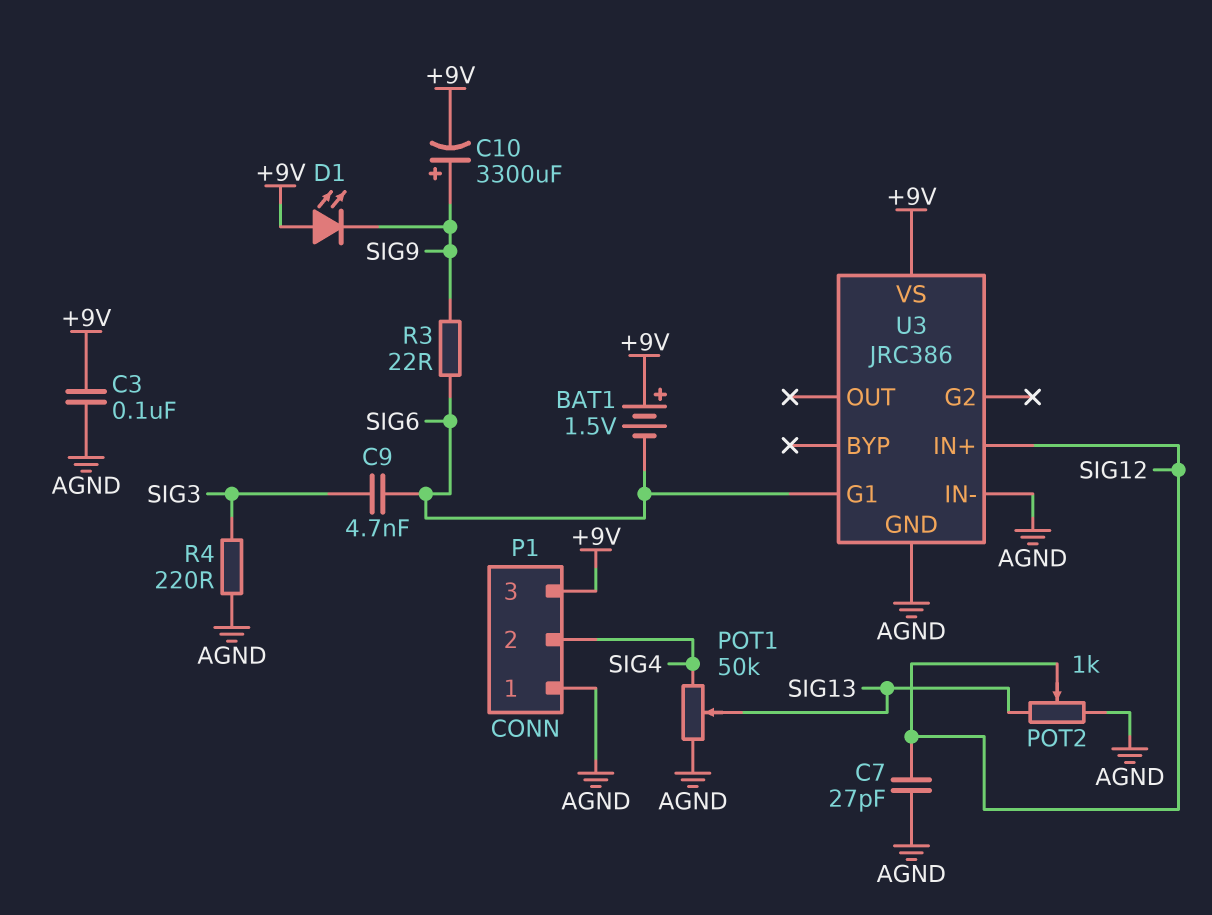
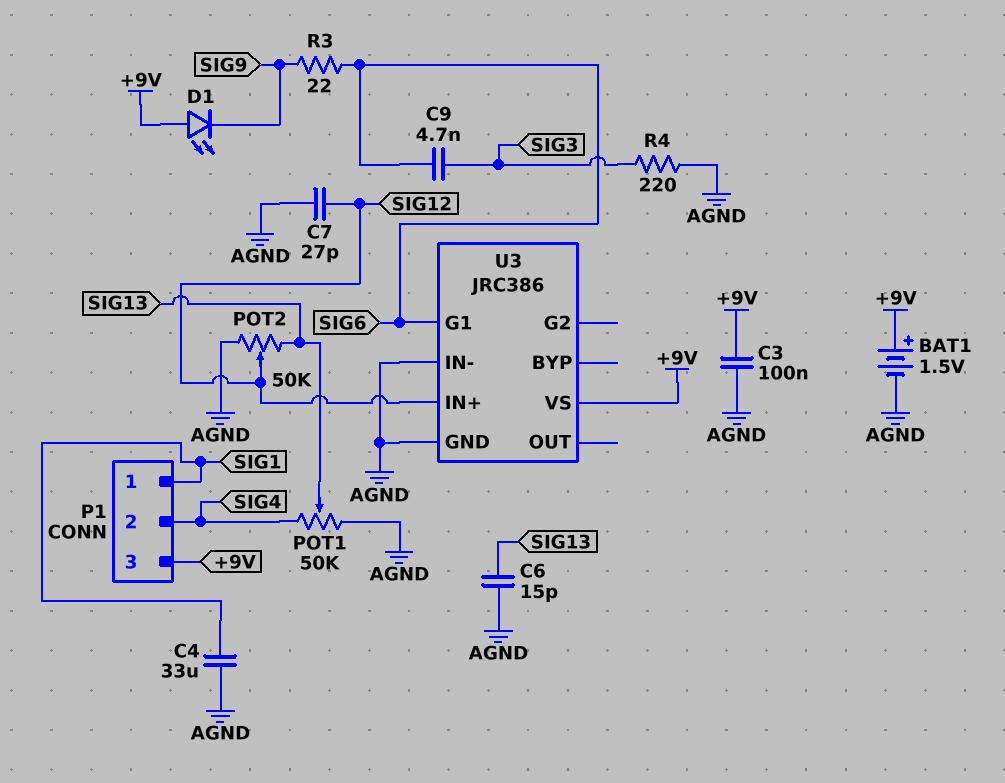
BAT1: 1.5V (plus +9V, minus SIG6) -> 1.5V (plus +9V, minus AGND)
C4: none -> 33uF (AGND, SIG1)
C6: none -> 15pF (AGND, SIG13)
C10: 3300uF (plus SIG9, minus +9V) -> none
P1 pin 1: AGND -> SIG1
POT2: 1k (AGND, SIG13, wiper SIG12) -> 50k (AGND, SIG13, wiper SIG12)

